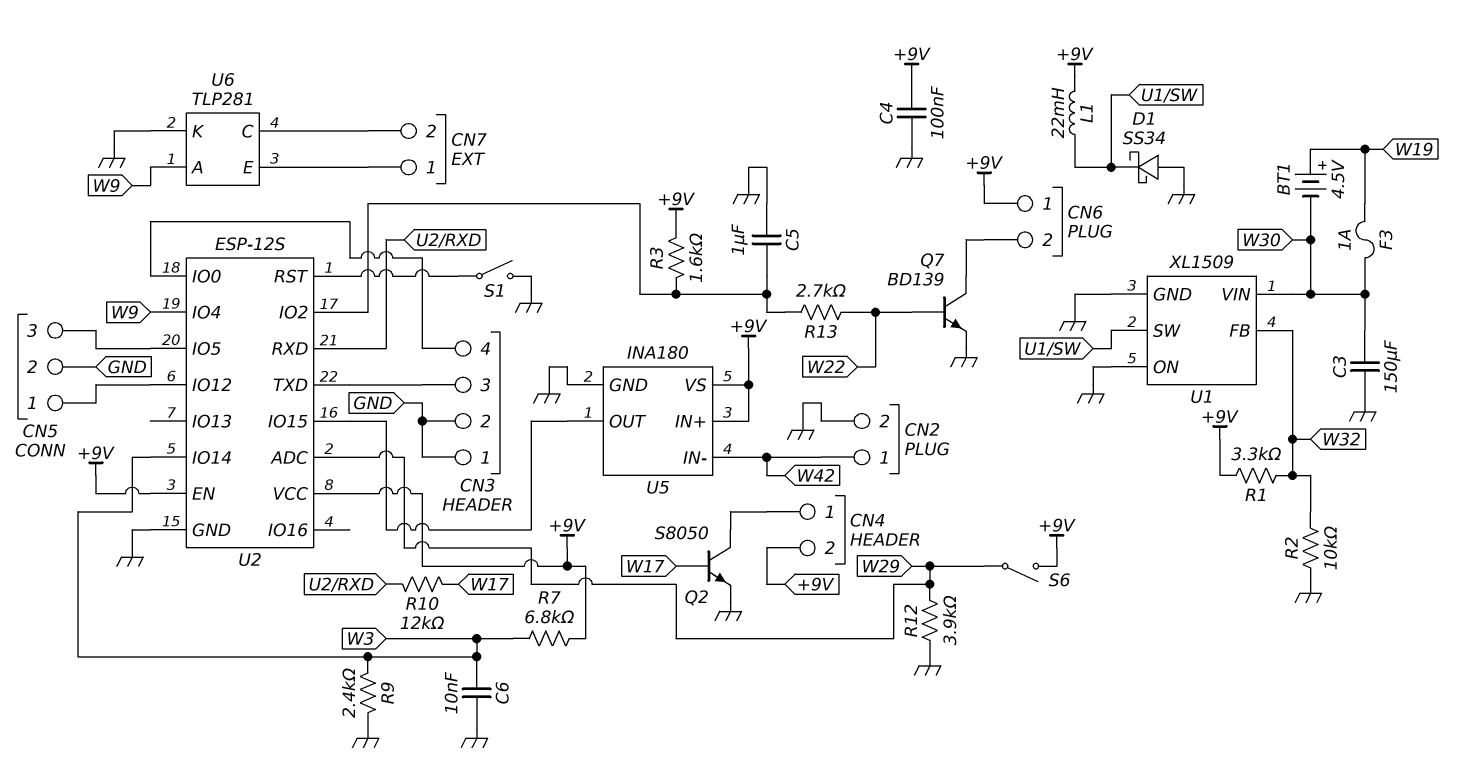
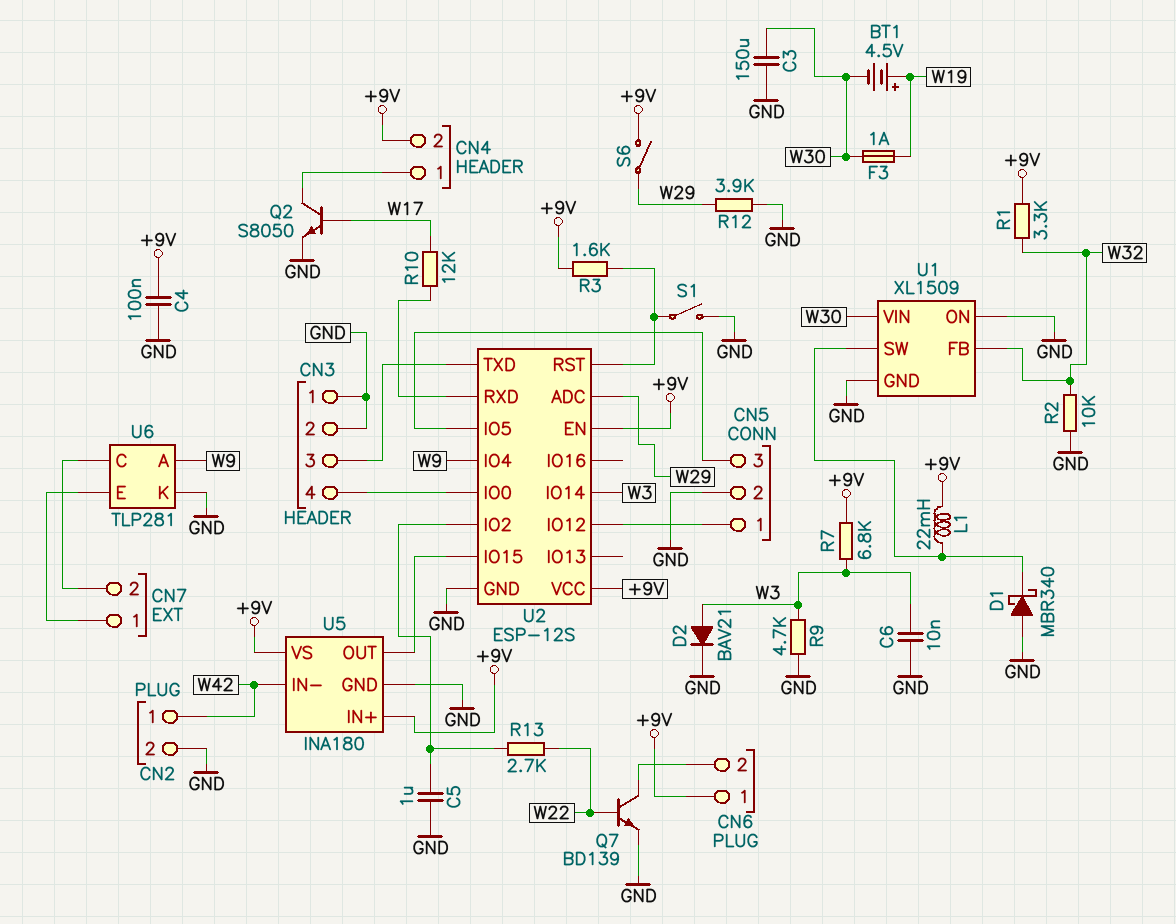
D1: schottky SS34 (A GND, K U1/SW) -> schottky MBR340 (A GND, K U1/SW)
D2: none -> diode BAV21 (A W3, K GND)
R3: 1.6k (+9V, U2/IO2) -> 1.6k (+9V, U2/RST)
R9: 2.4k (GND, W3) -> 4.7k (GND, W3)

